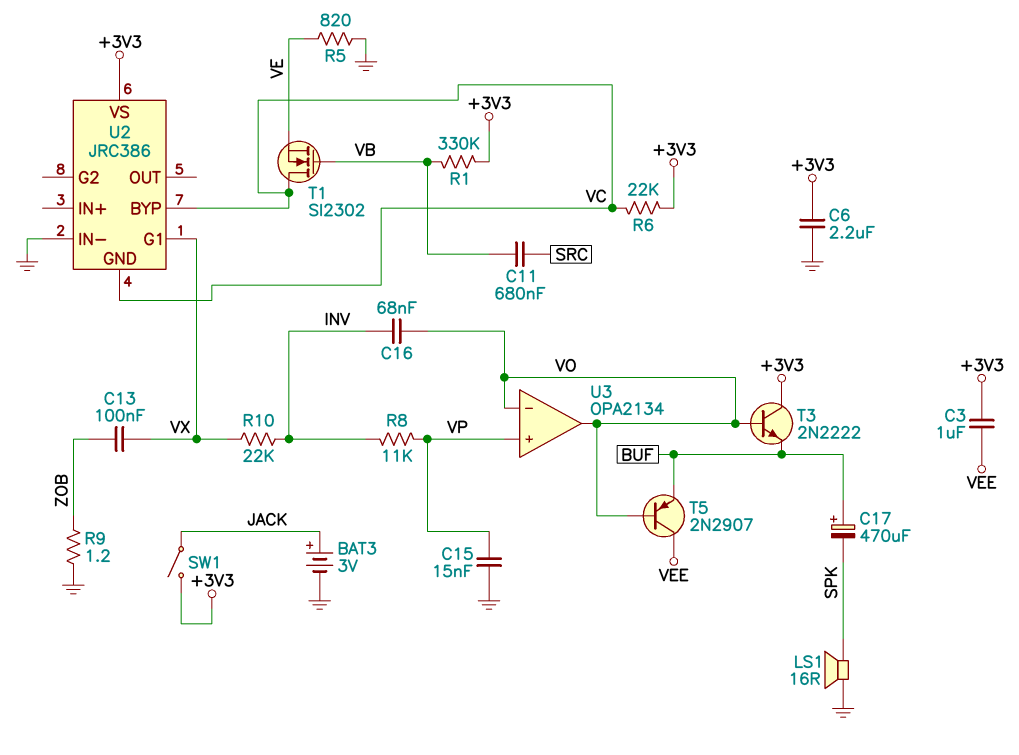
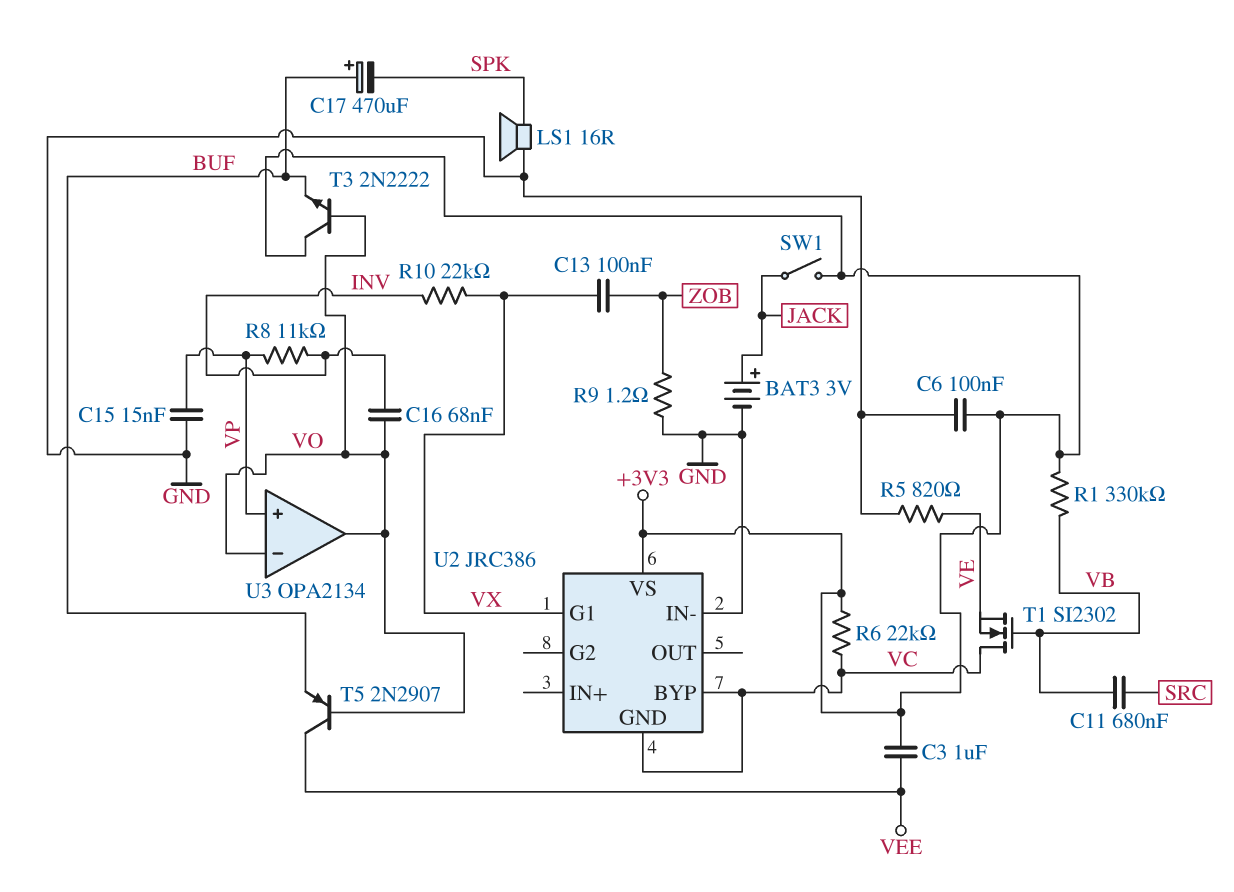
C6: 2.2uF (+3V3, GND) -> 100nF (+3V3, GND)

